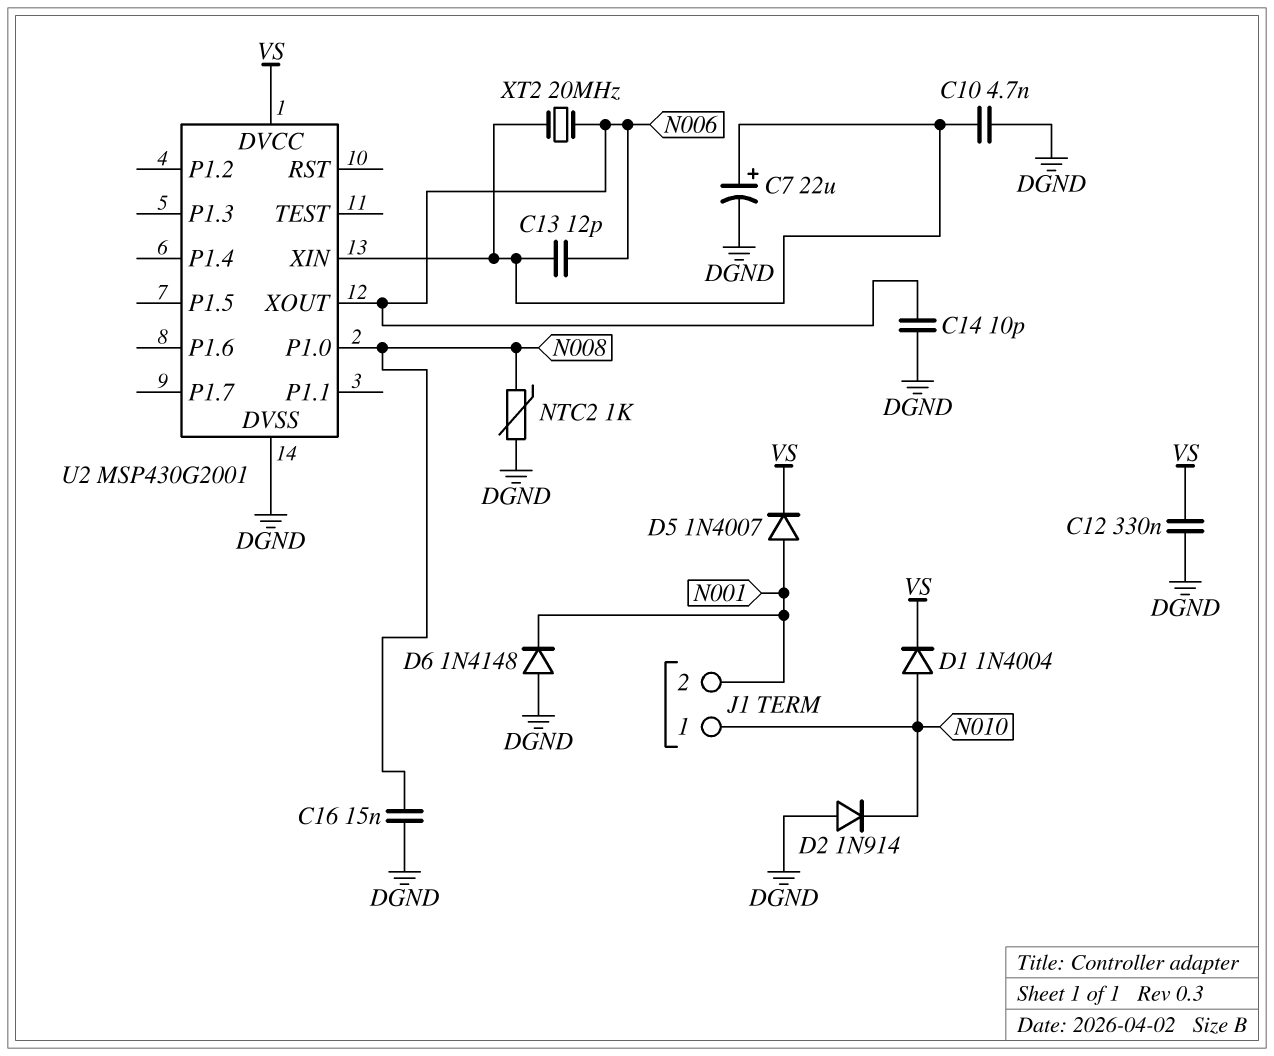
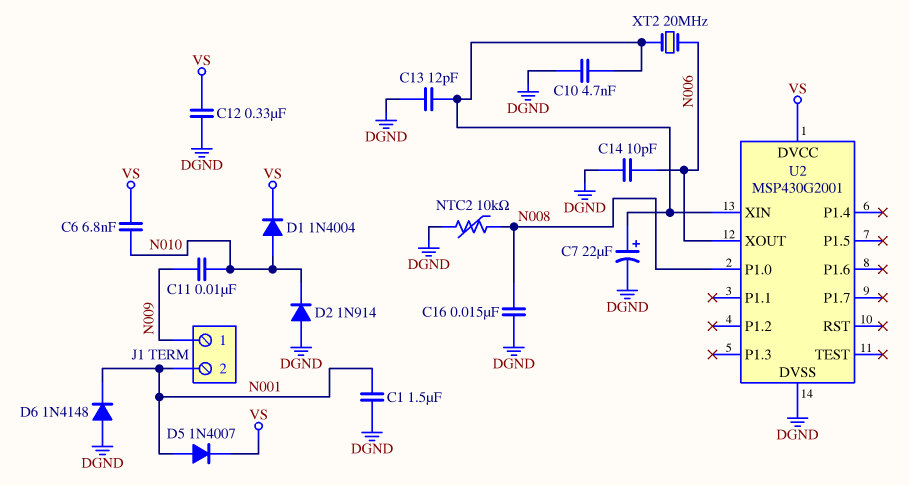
C1: none -> 1.5uF (DGND, N001)
C6: none -> 6.8nF (N010, VS)
C11: none -> 10nF (N009, N010)
C13: 12pF (N006, U2/XIN) -> 12pF (DGND, U2/XIN)
J1 pin 1: N010 -> N009
NTC2: 1k (DGND, N008) -> 10k (DGND, N008)

